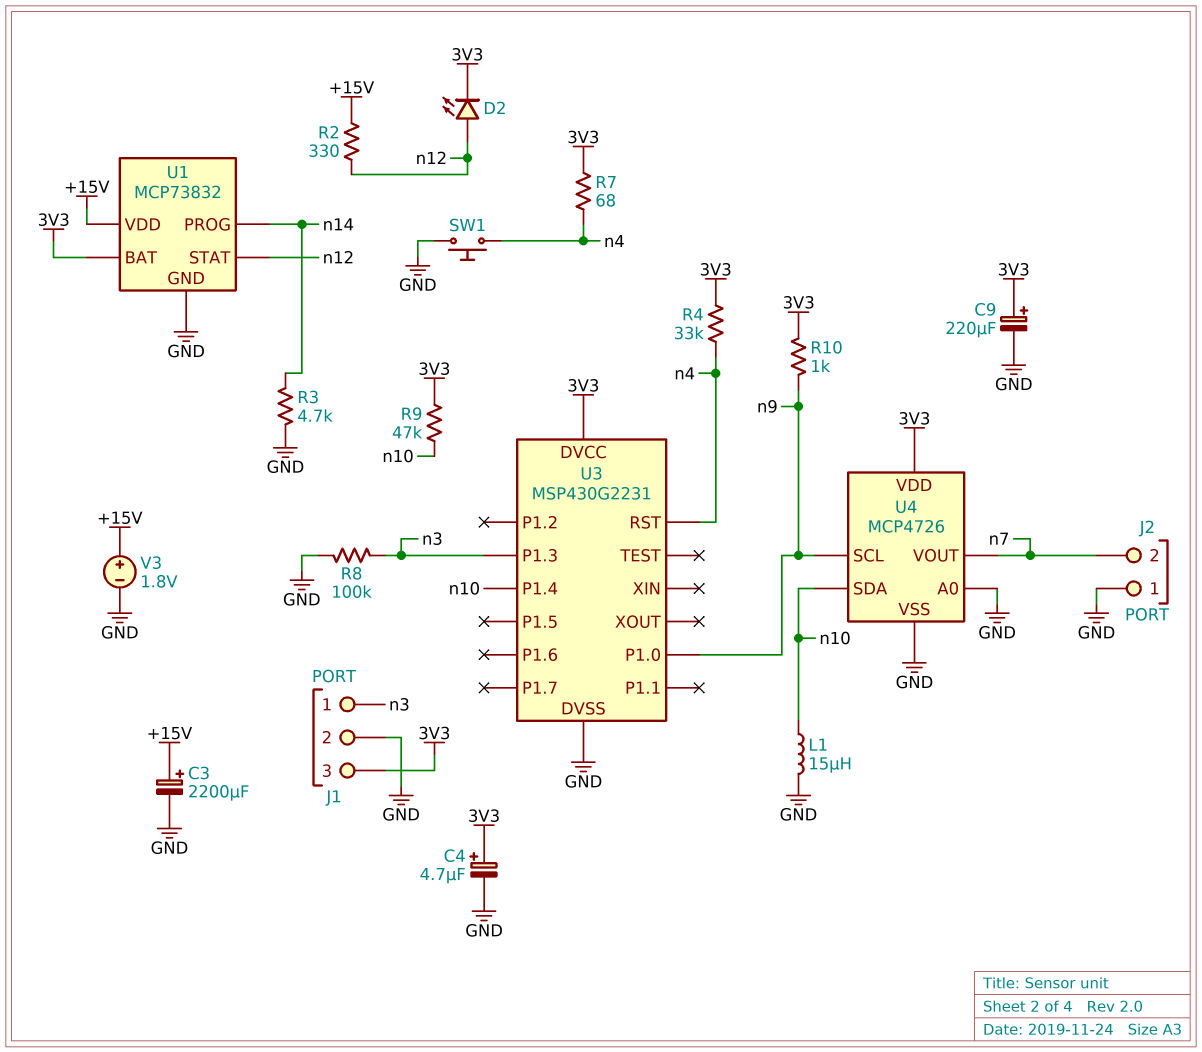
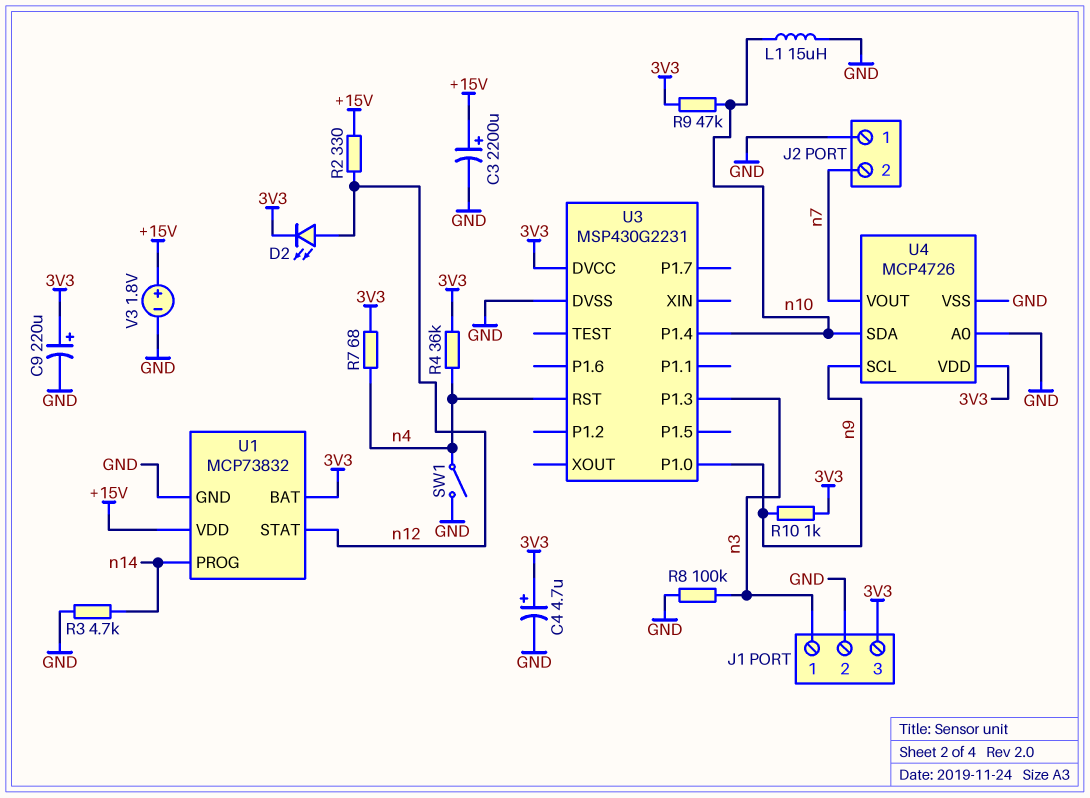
R4: 33k (3V3, n4) -> 36k (3V3, n4)
SW1: button (GND, n4) -> switch (GND, n4)

